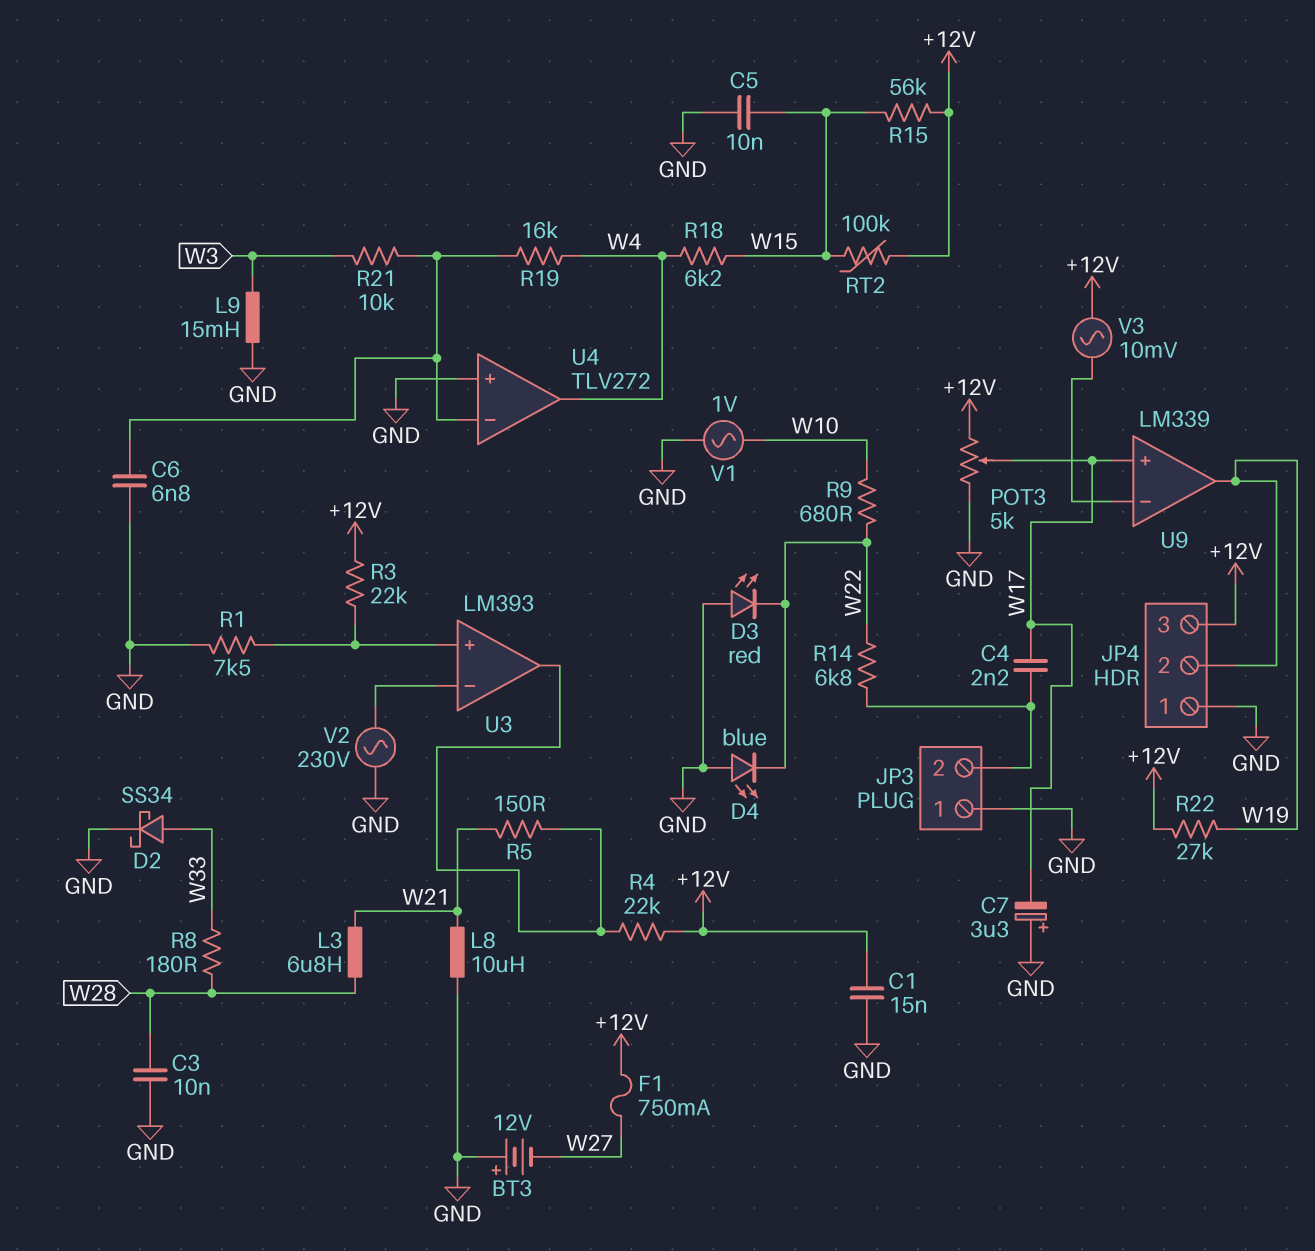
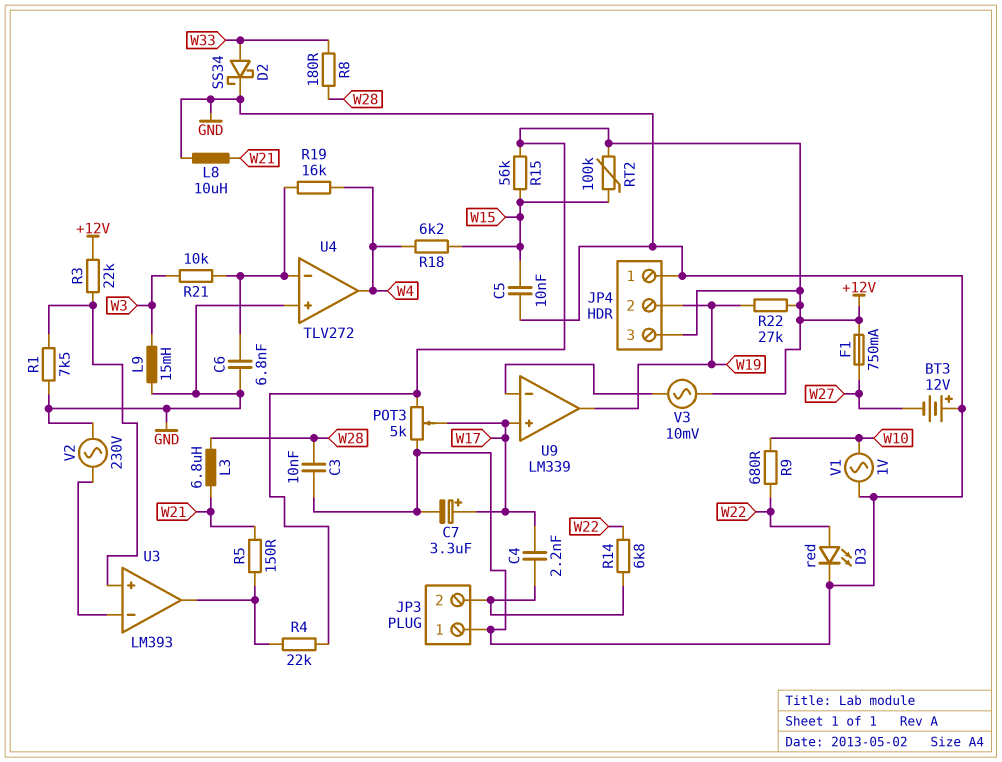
C1: 15nF (+12V, GND) -> none
C7: 3.3uF (plus GND, minus W17) -> 3.3uF (plus W17, minus GND)
D3: LED red (A GND, K W22) -> LED red (A W22, K GND)
D4: LED blue (A GND, K W22) -> none

